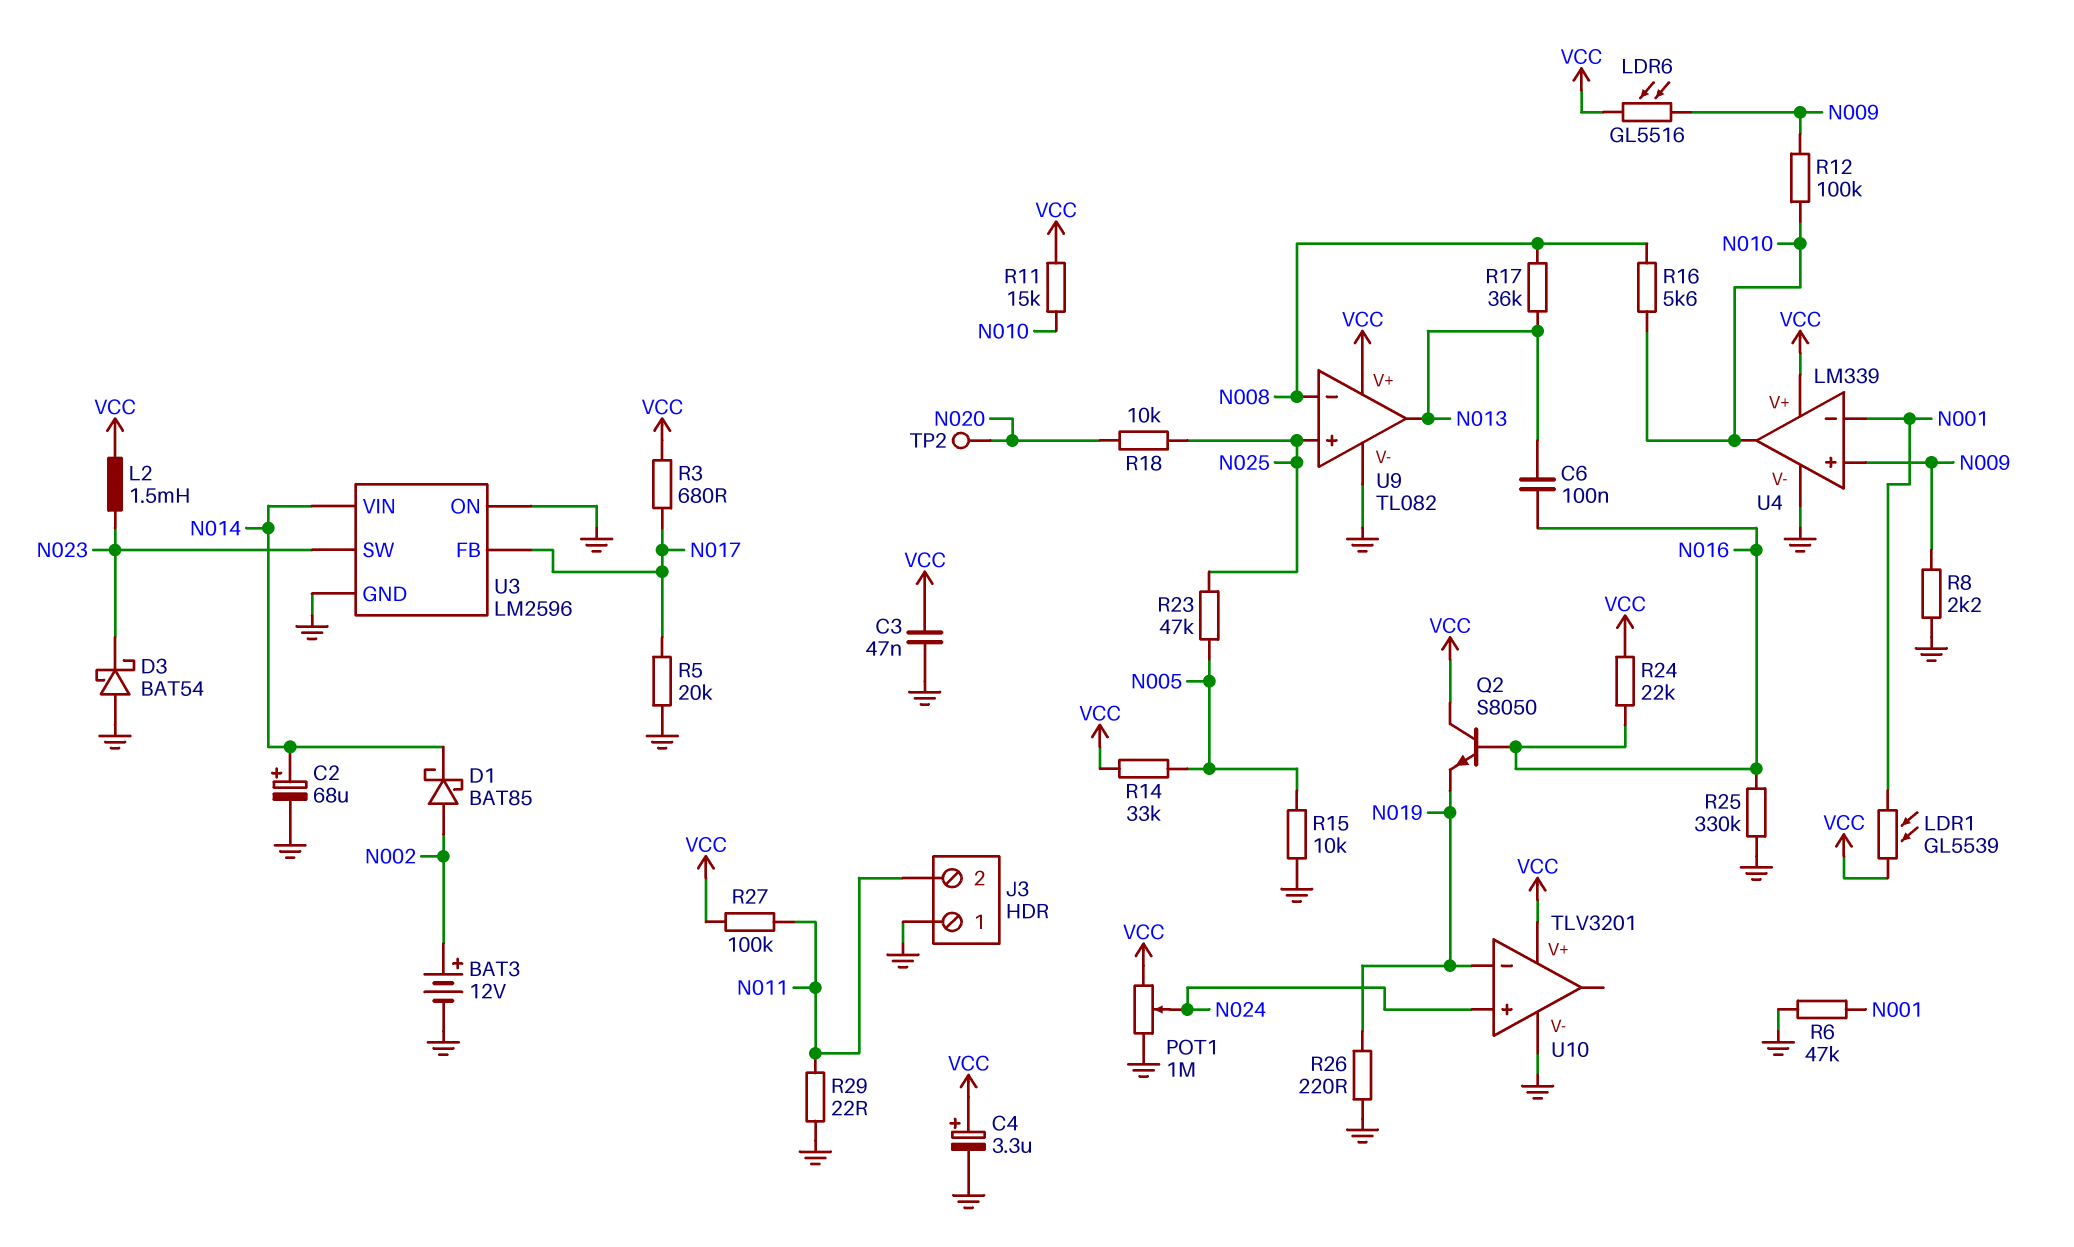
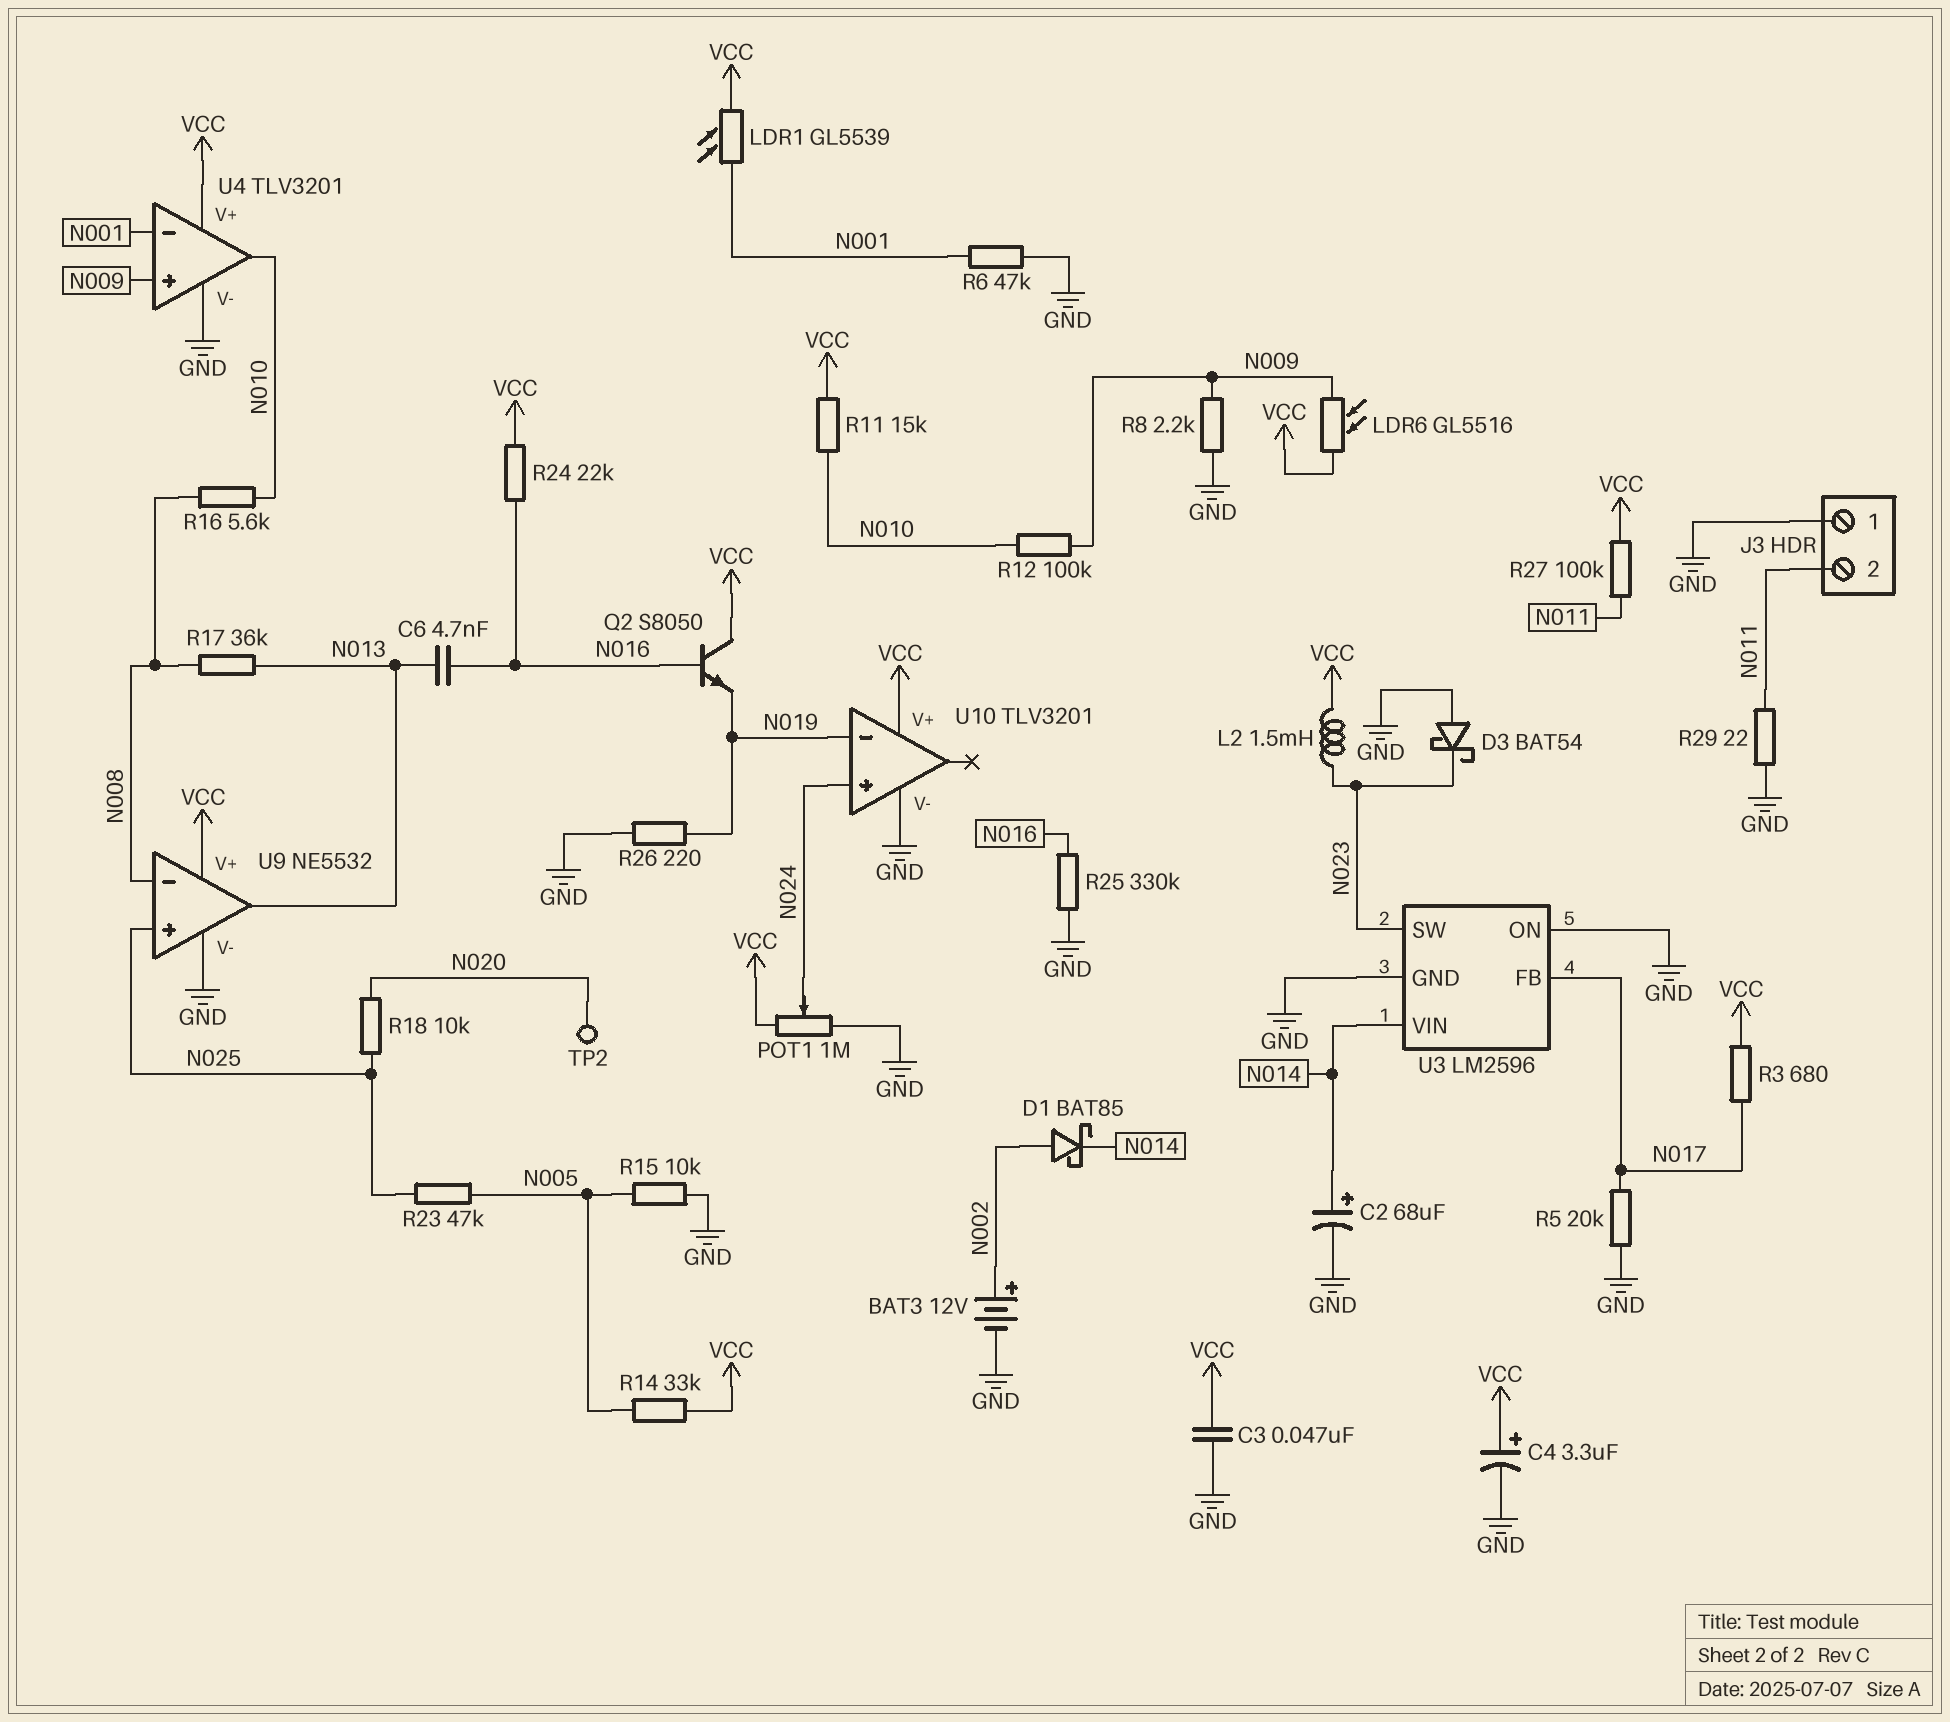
C6: 100nF (N013, N016) -> 4.7nF (N013, N016)
U4: LM339 -> TLV3201
U9: TL082 -> NE5532

